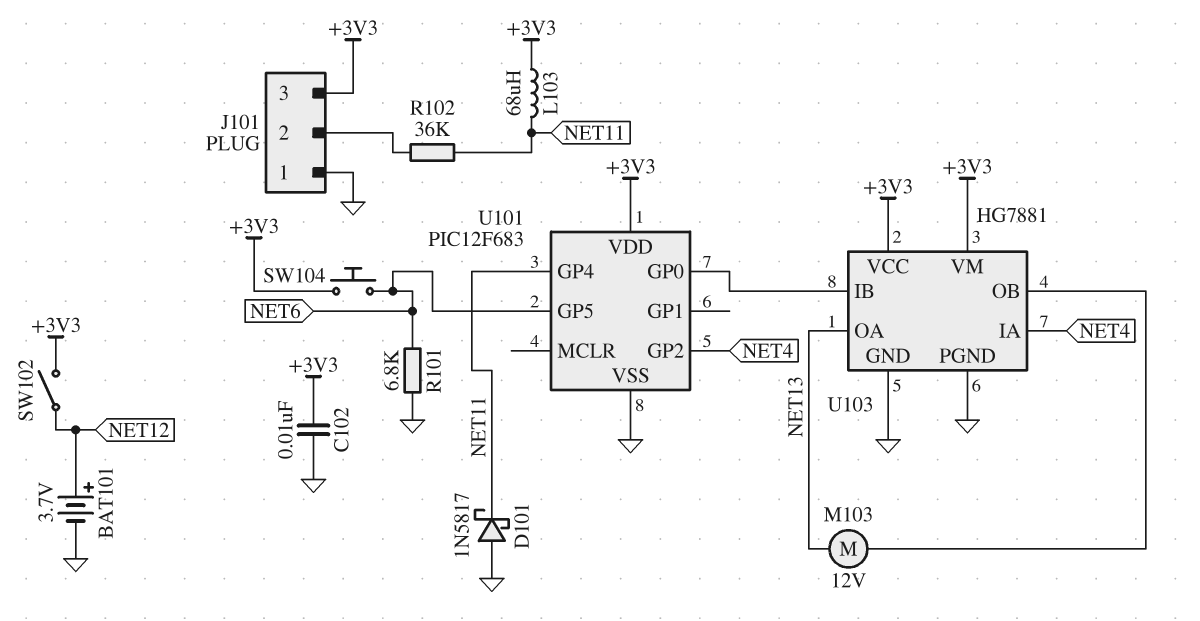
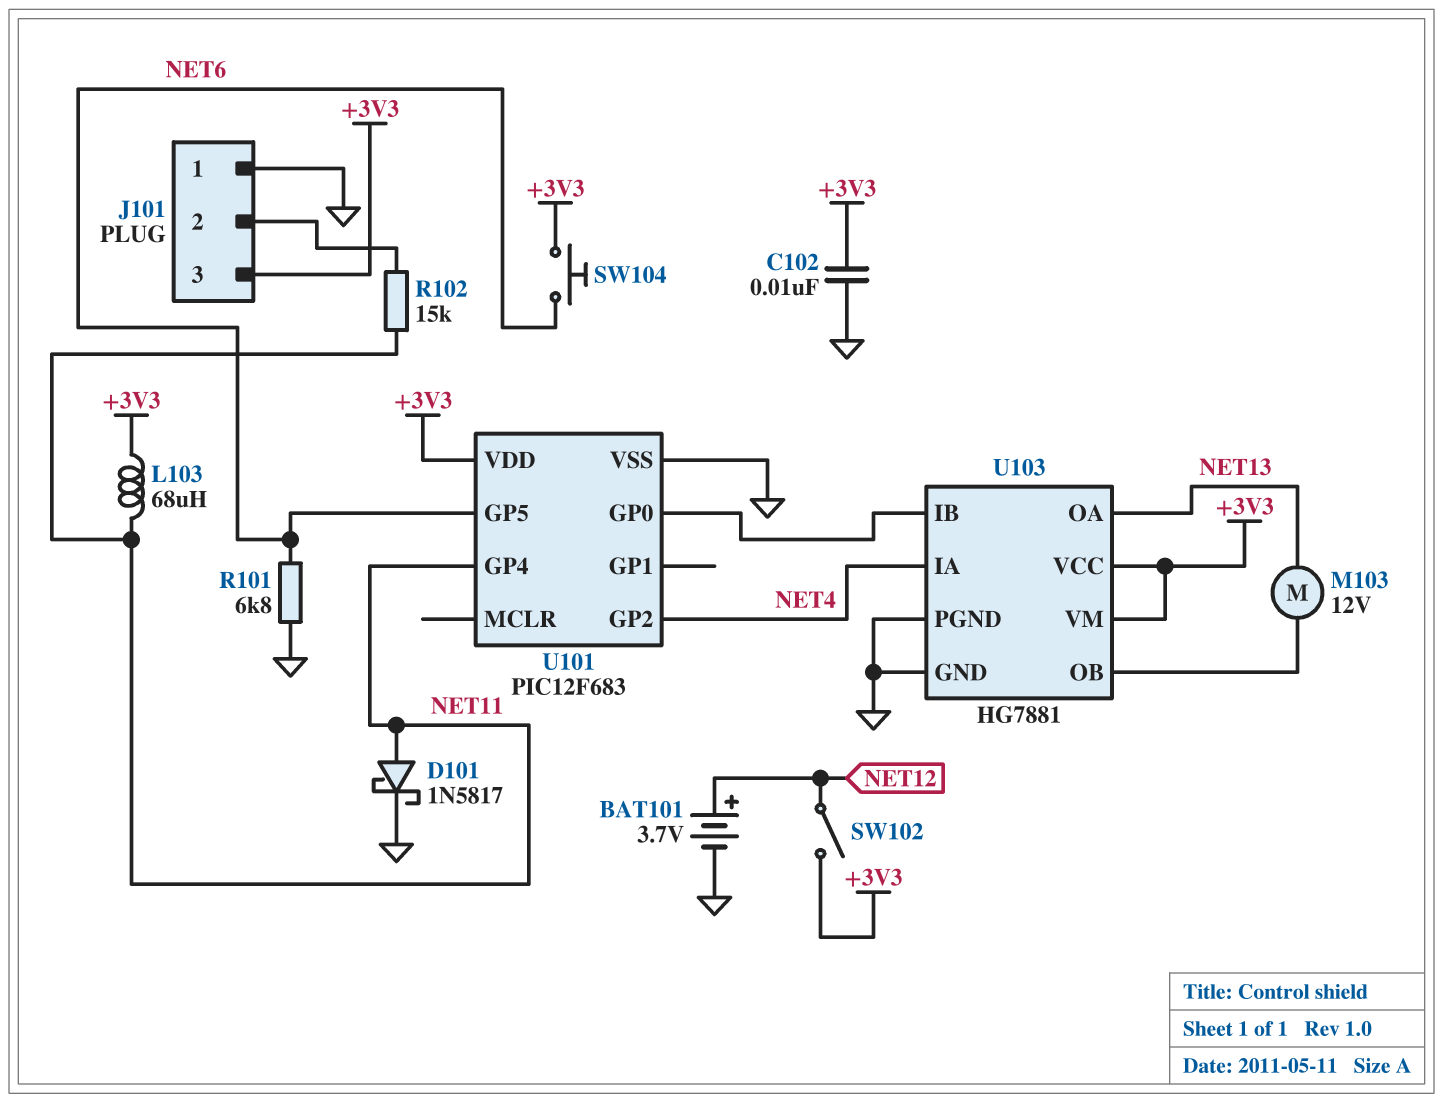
D101: schottky 1N5817 (A GND, K NET11) -> schottky 1N5817 (A NET11, K GND)
R102: 36k (J101/2, NET11) -> 15k (J101/2, NET11)

